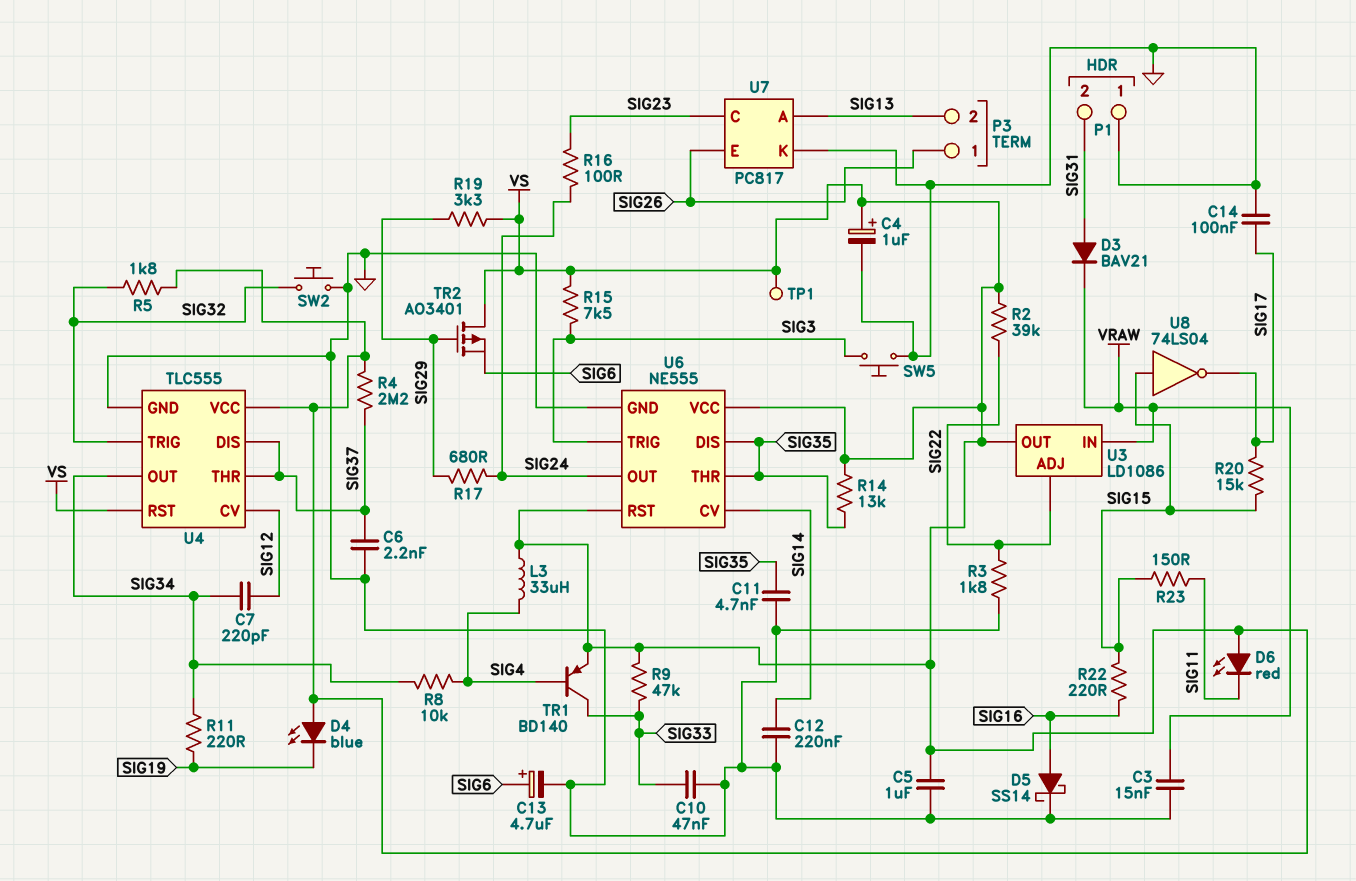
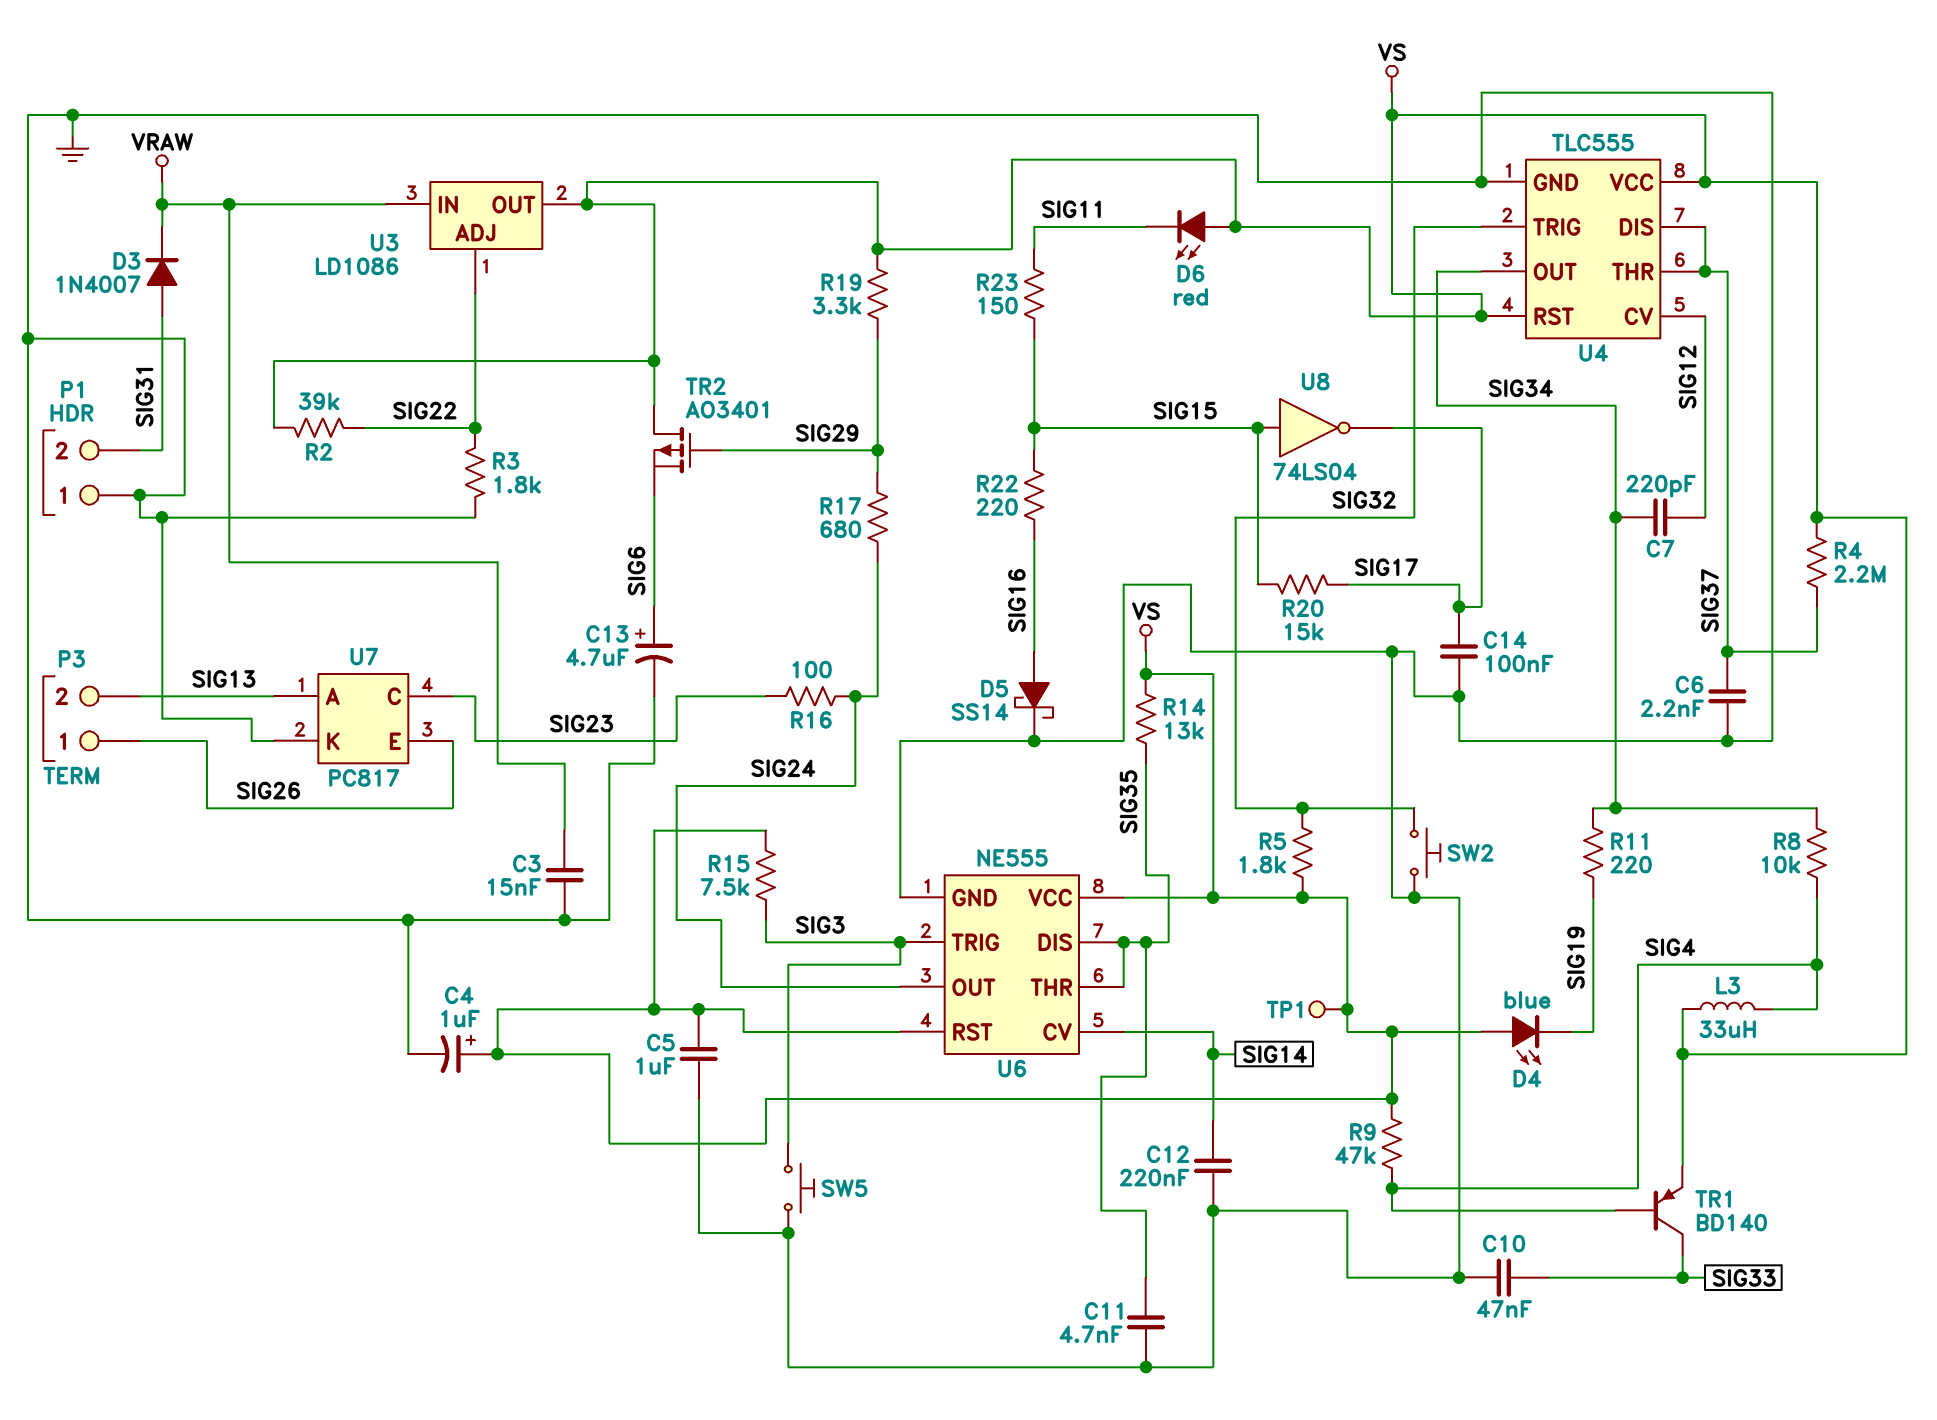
D3: diode BAV21 (A SIG31, K VRAW) -> diode 1N4007 (A SIG31, K VRAW)
R9: 47k (SIG33, VS) -> 47k (SIG4, VS)

